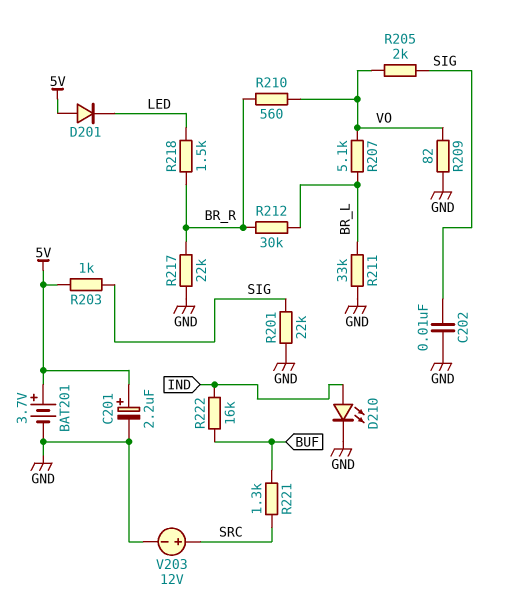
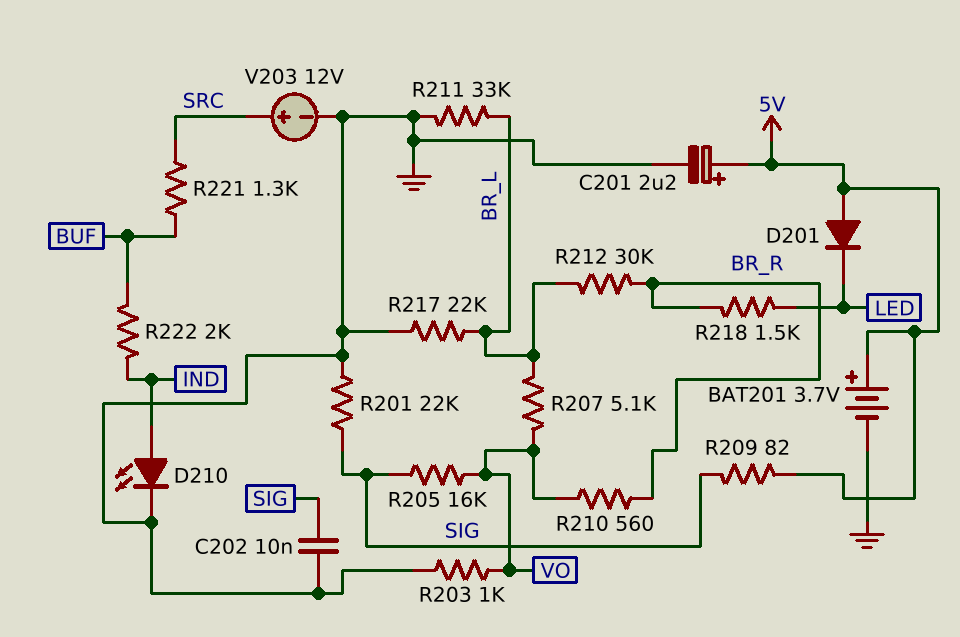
R203: 1k (5V, SIG) -> 1k (GND, VO)
R205: 2k (SIG, VO) -> 16k (SIG, VO)
R209: 82 (GND, VO) -> 82 (5V, SIG)
R217: 22k (BR_R, GND) -> 22k (BR_L, GND)
R222: 16k (BUF, IND) -> 2k (BUF, IND)

